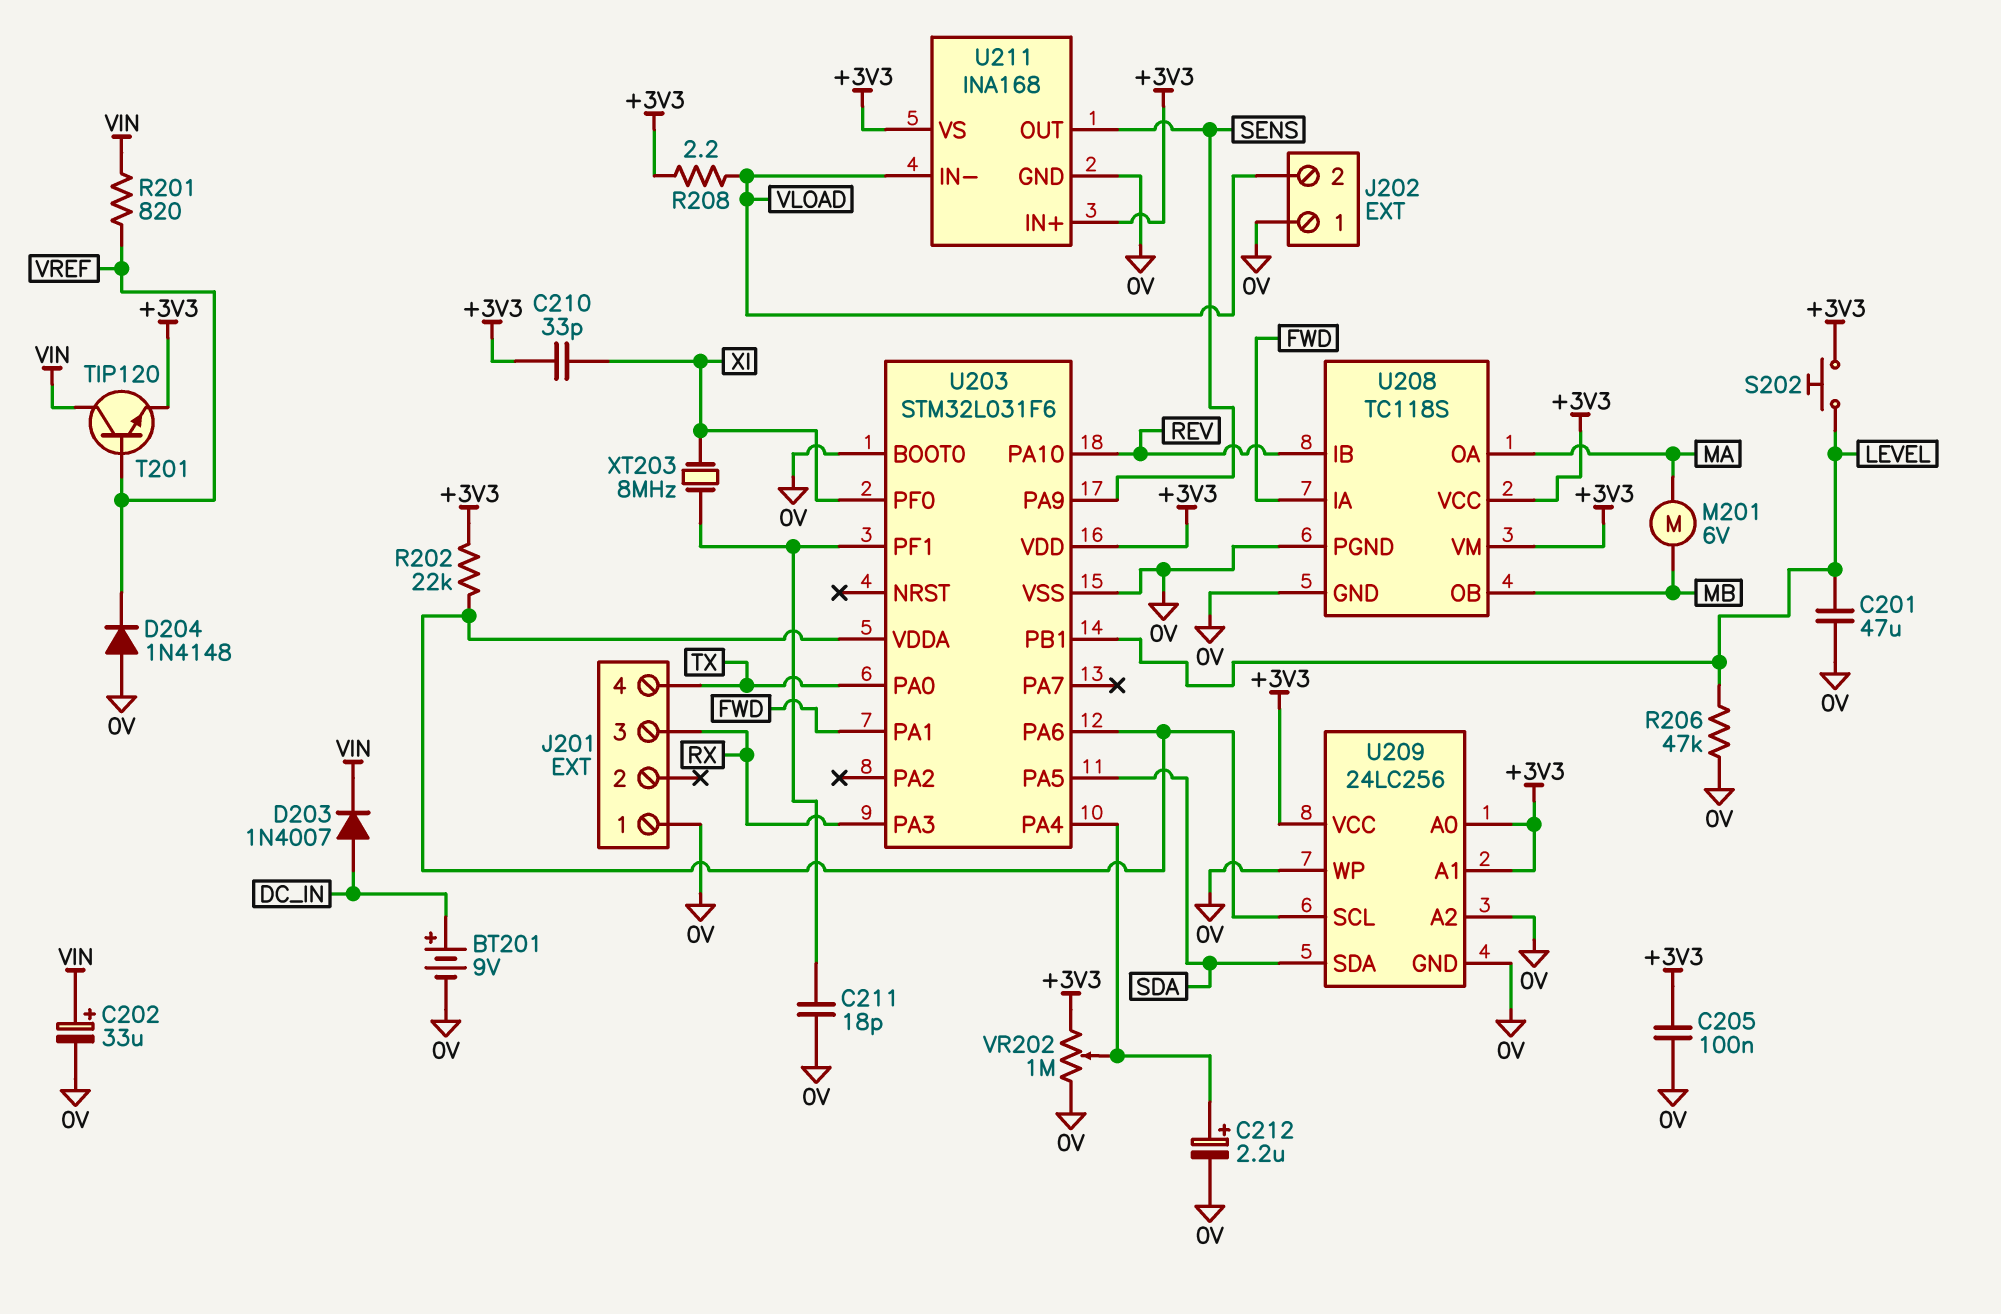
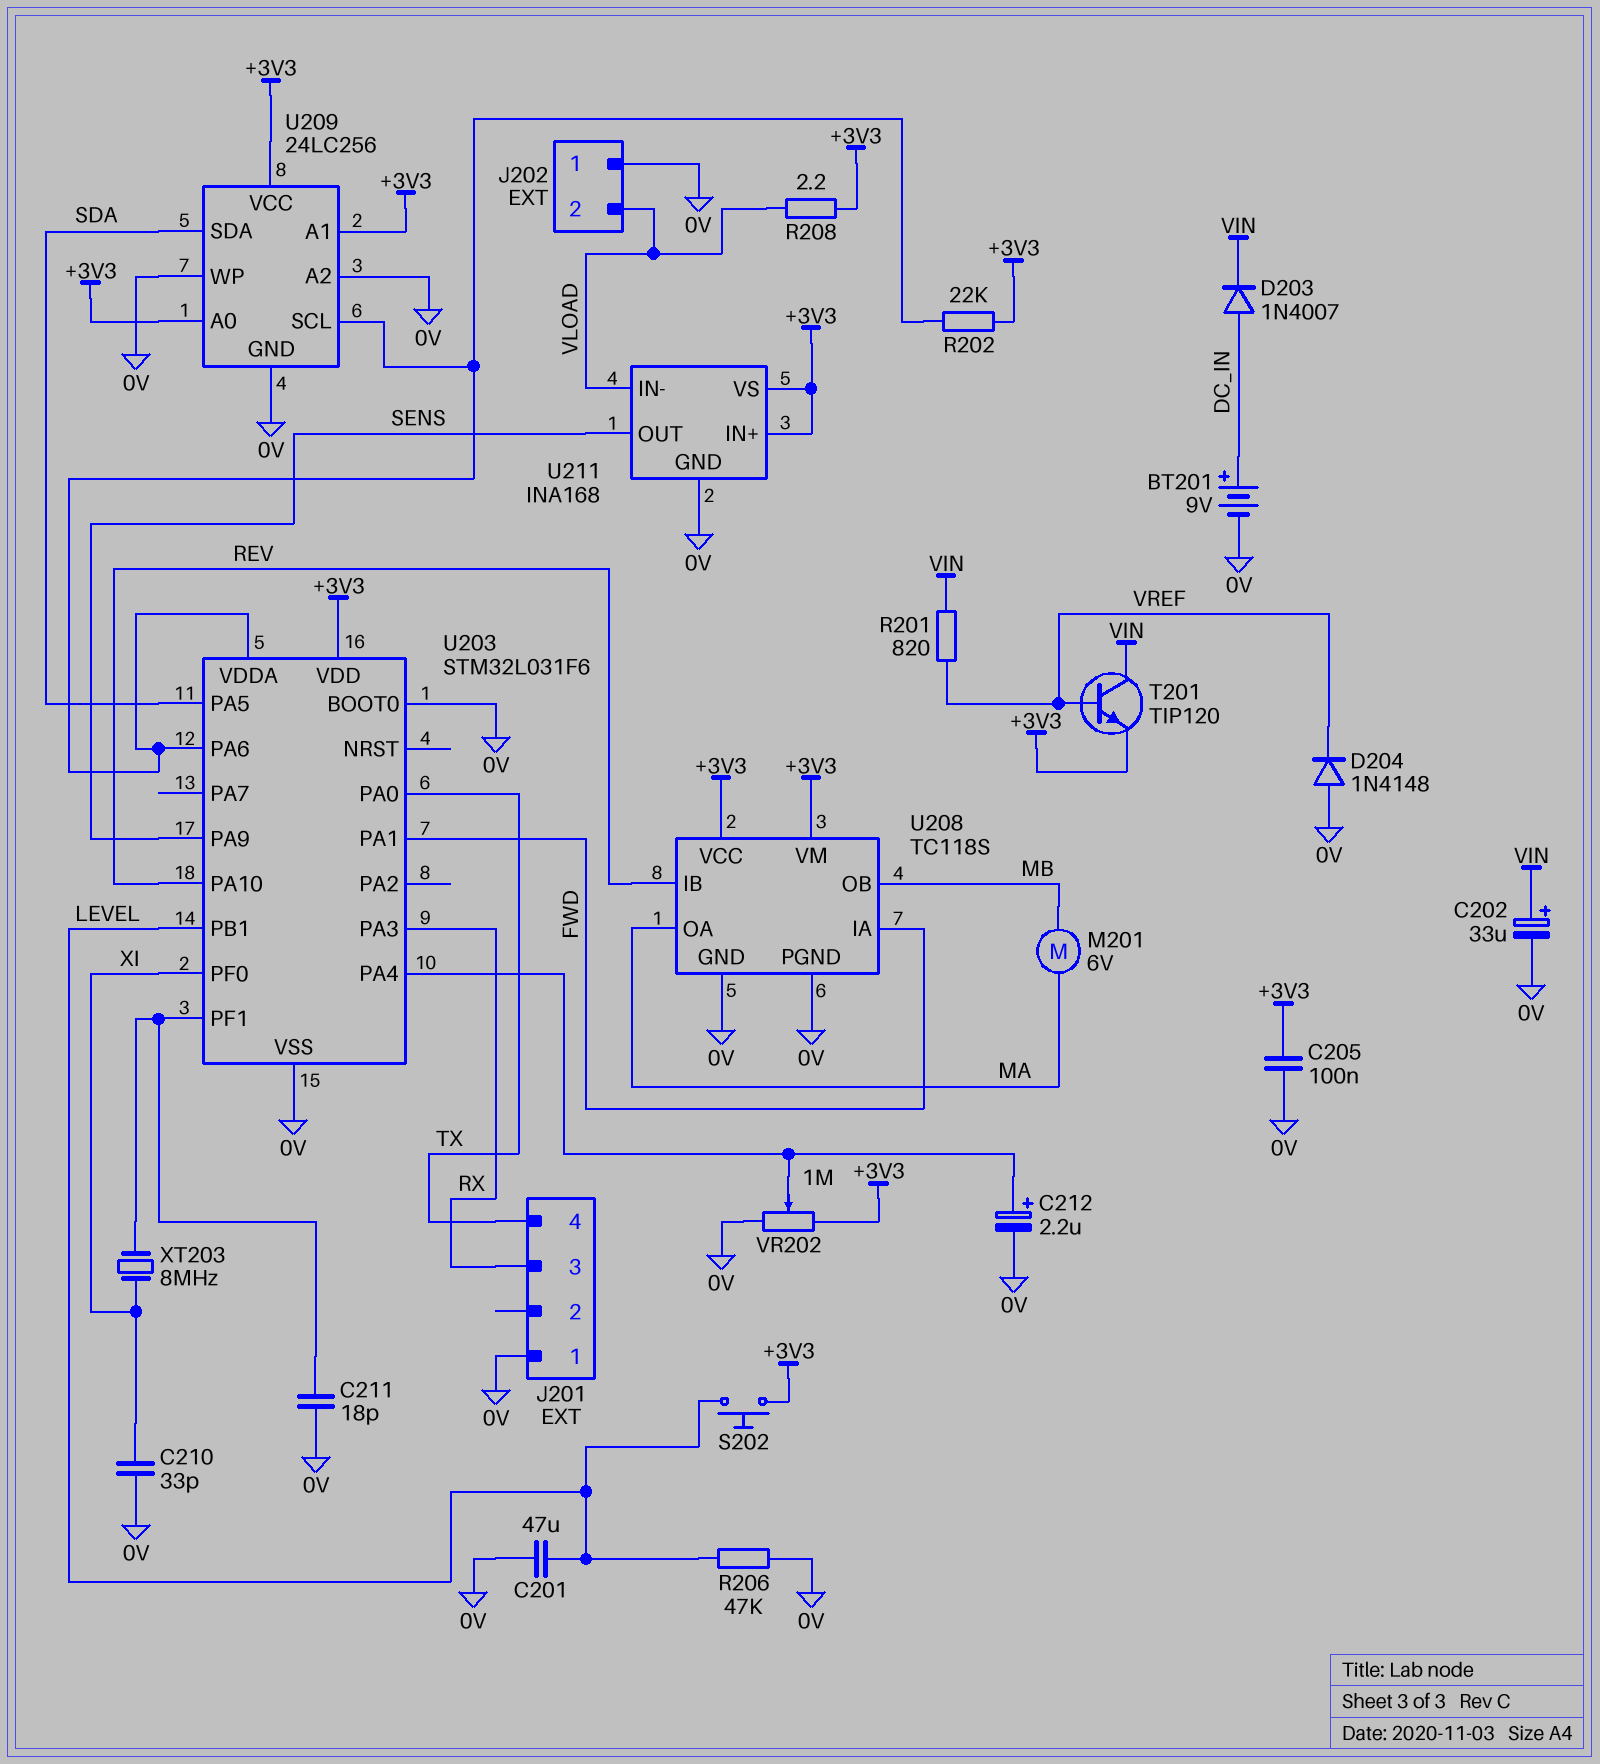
C210: 33pF (+3V3, XI) -> 33pF (0V, XI)

